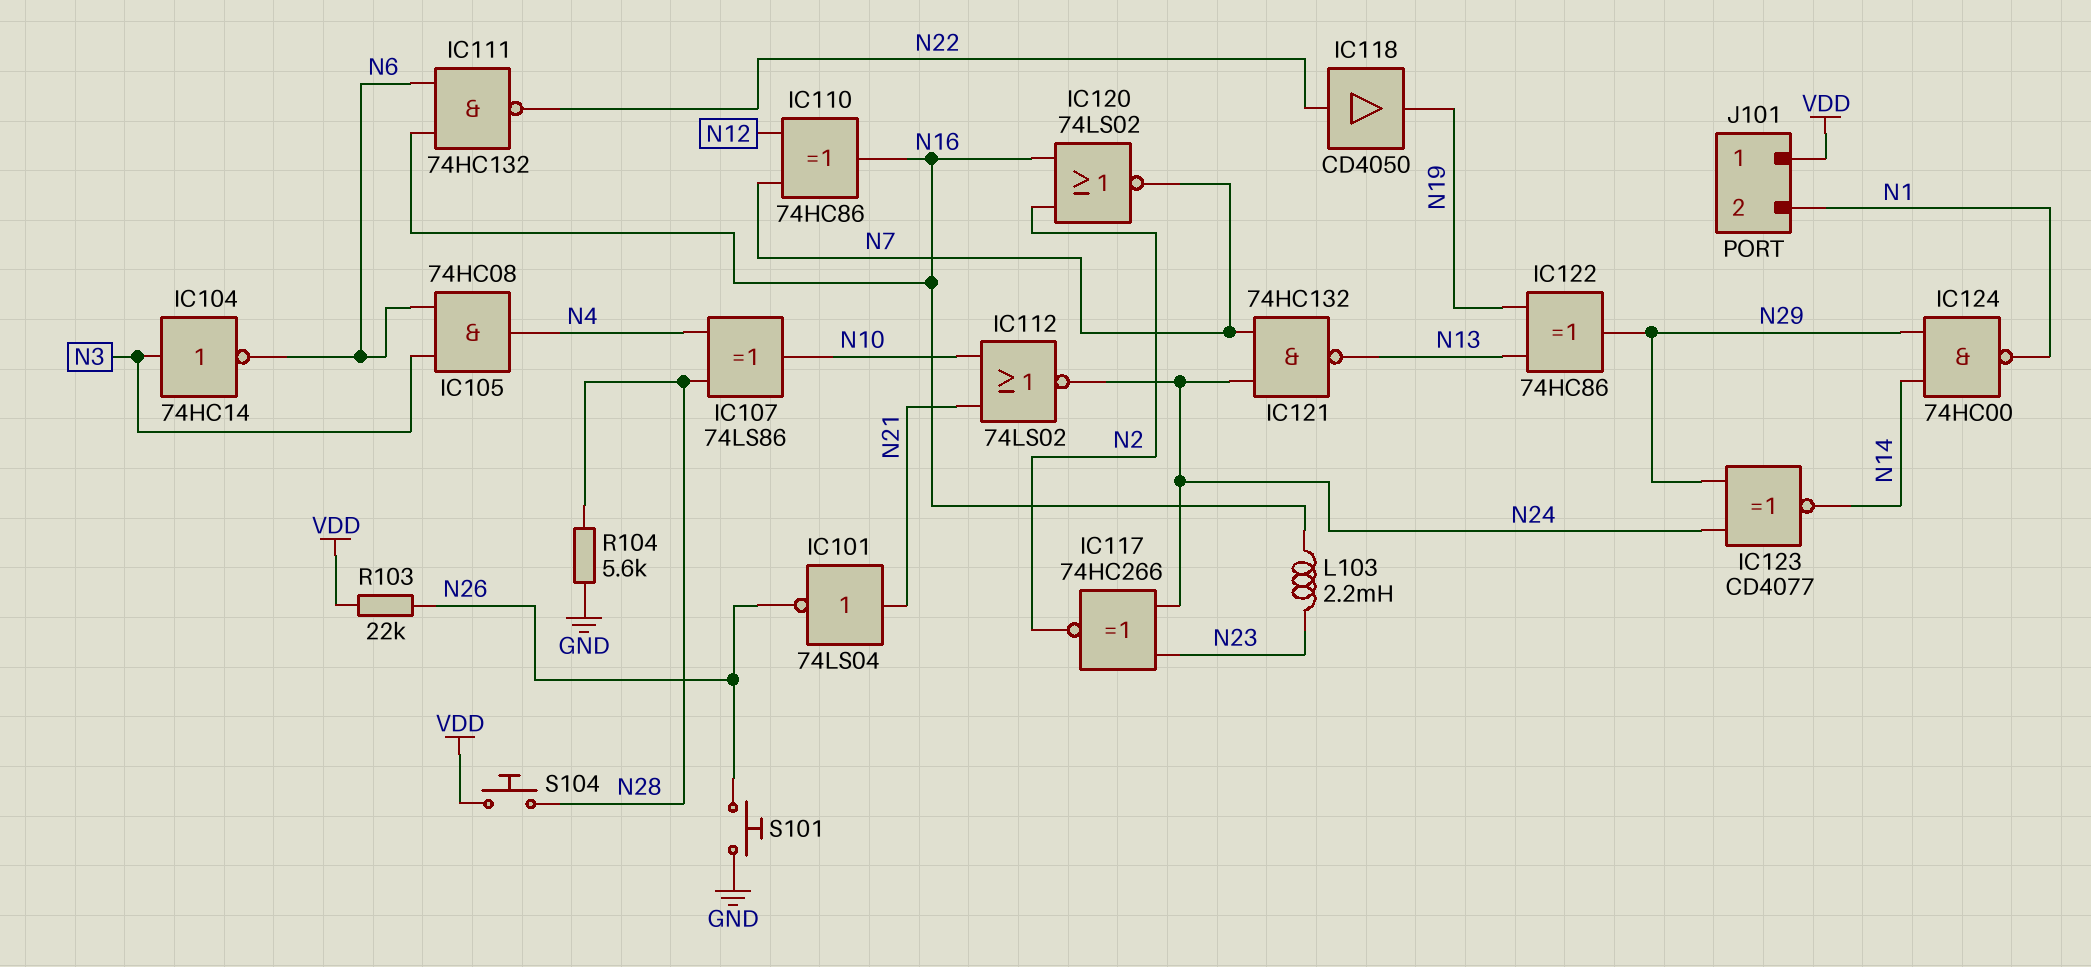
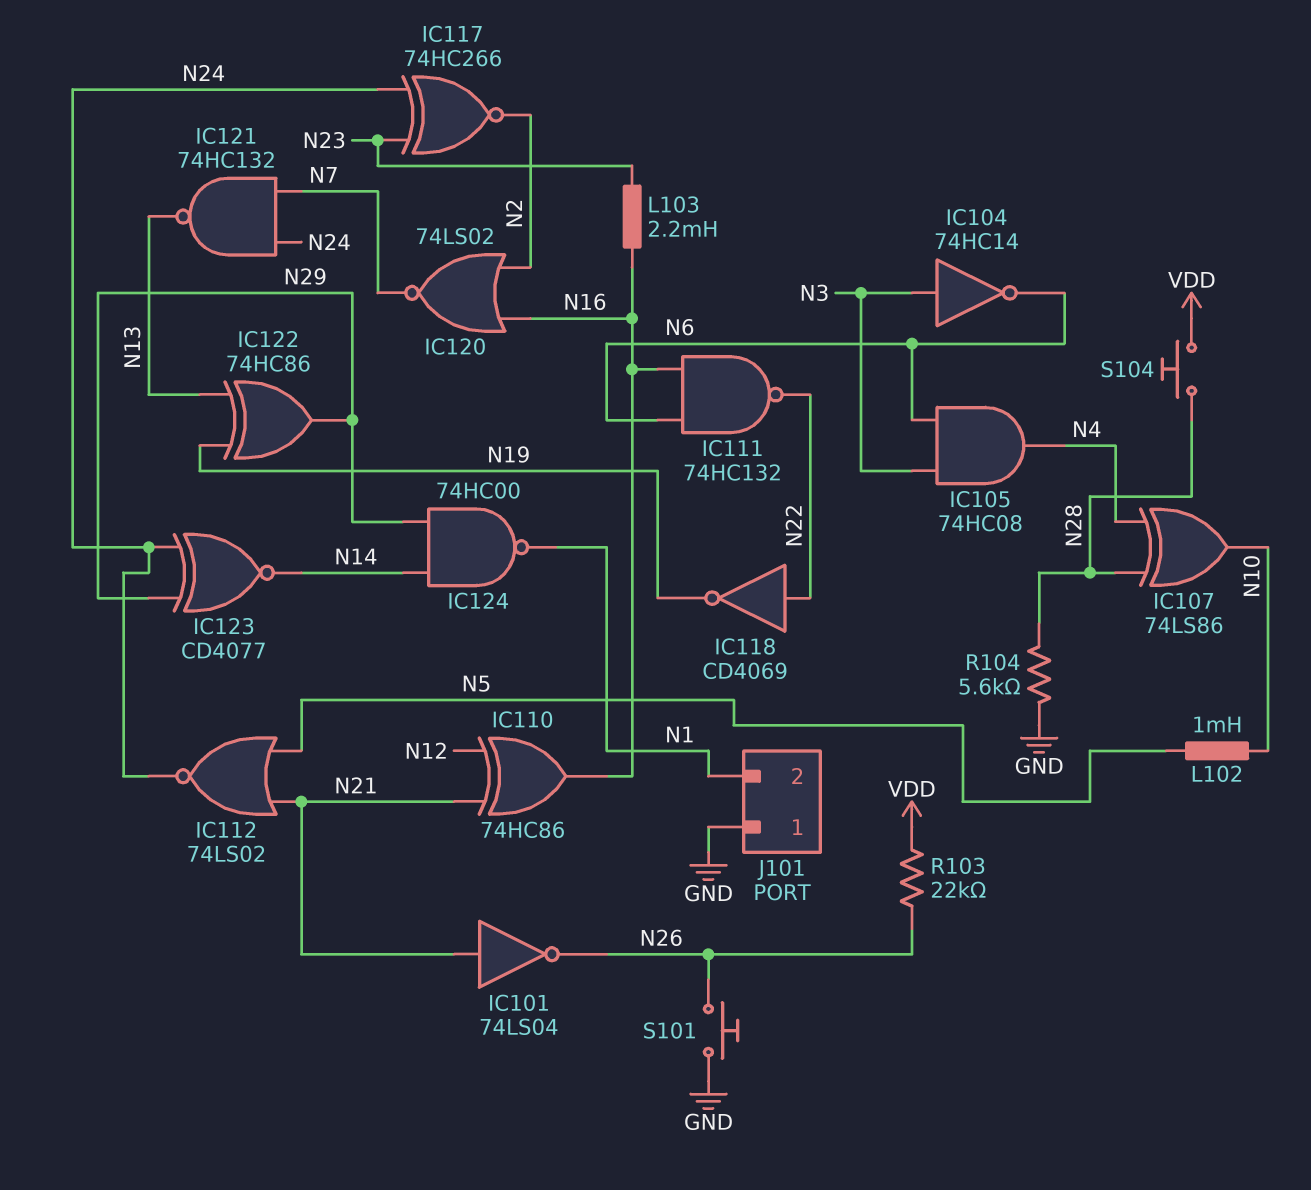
IC110: XOR 74HC86 (in N7, in N12, out N16) -> XOR 74HC86 (in N12, in N21, out N16)
IC112: NOR 74LS02 (in N10, in N21, out N24) -> NOR 74LS02 (in N5, in N21, out N24)
IC118: buffer CD4050 (in N22, out N19) -> NOT CD4069 (in N22, out N19)
J101 pin 1: VDD -> GND
L102: none -> 1mH (N5, N10)

